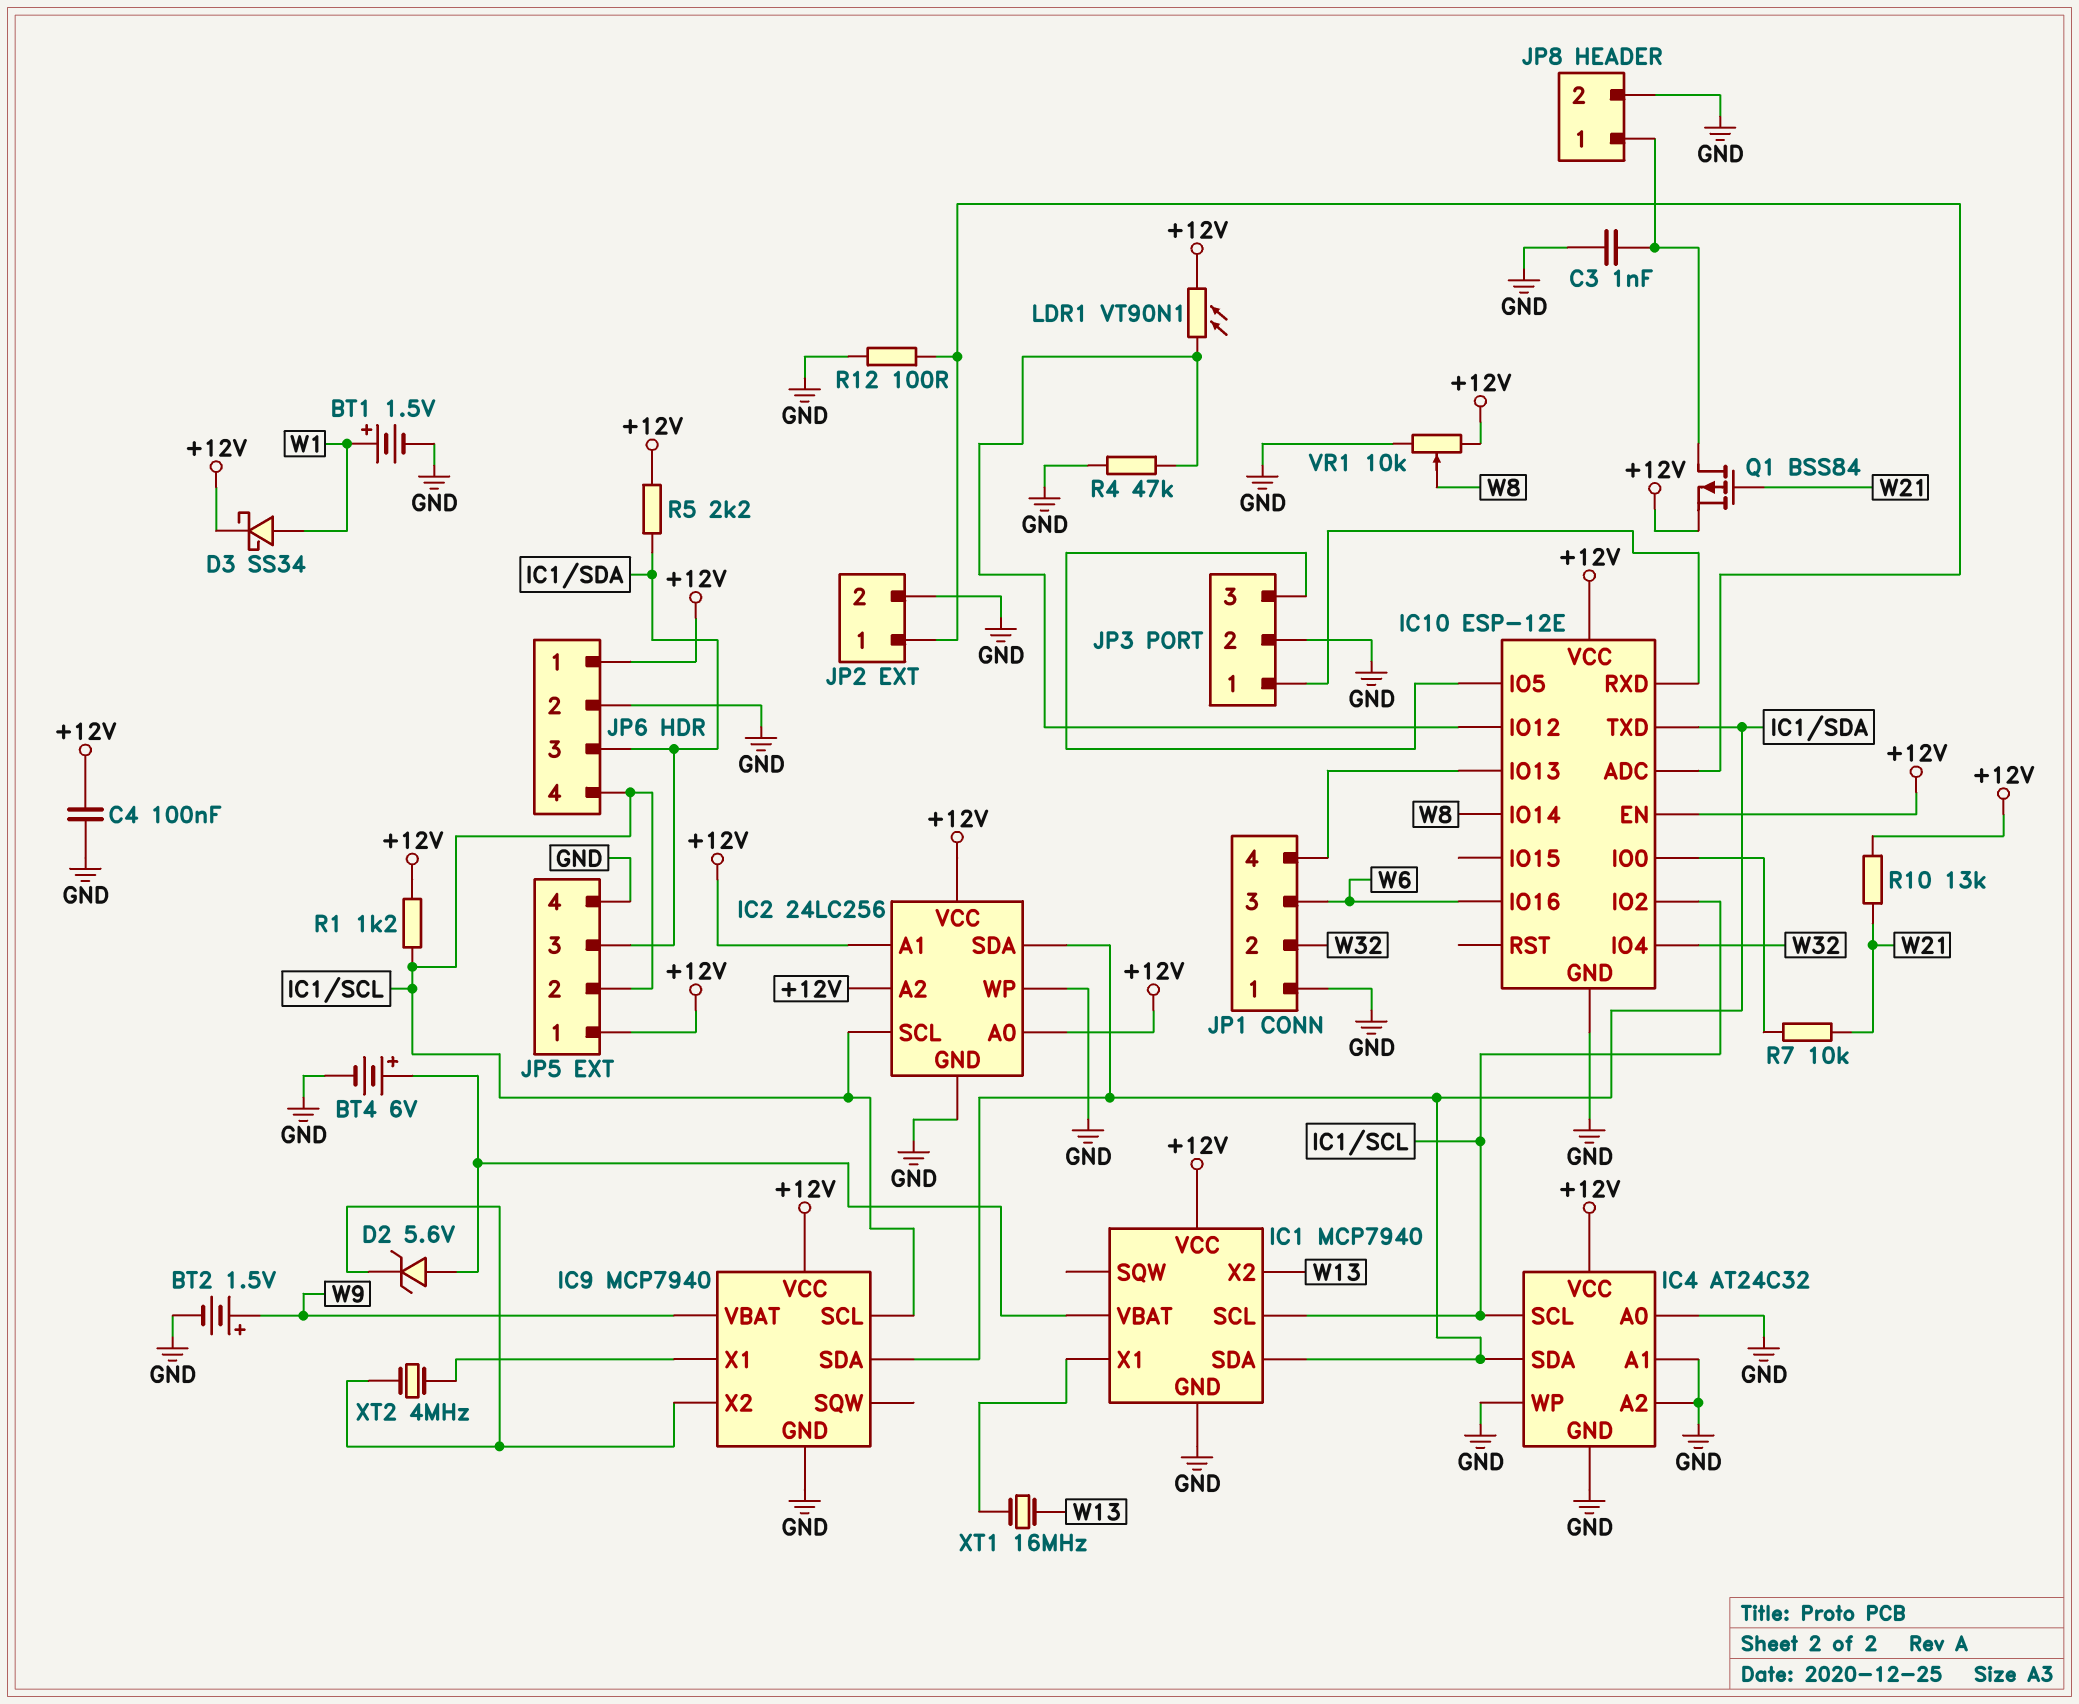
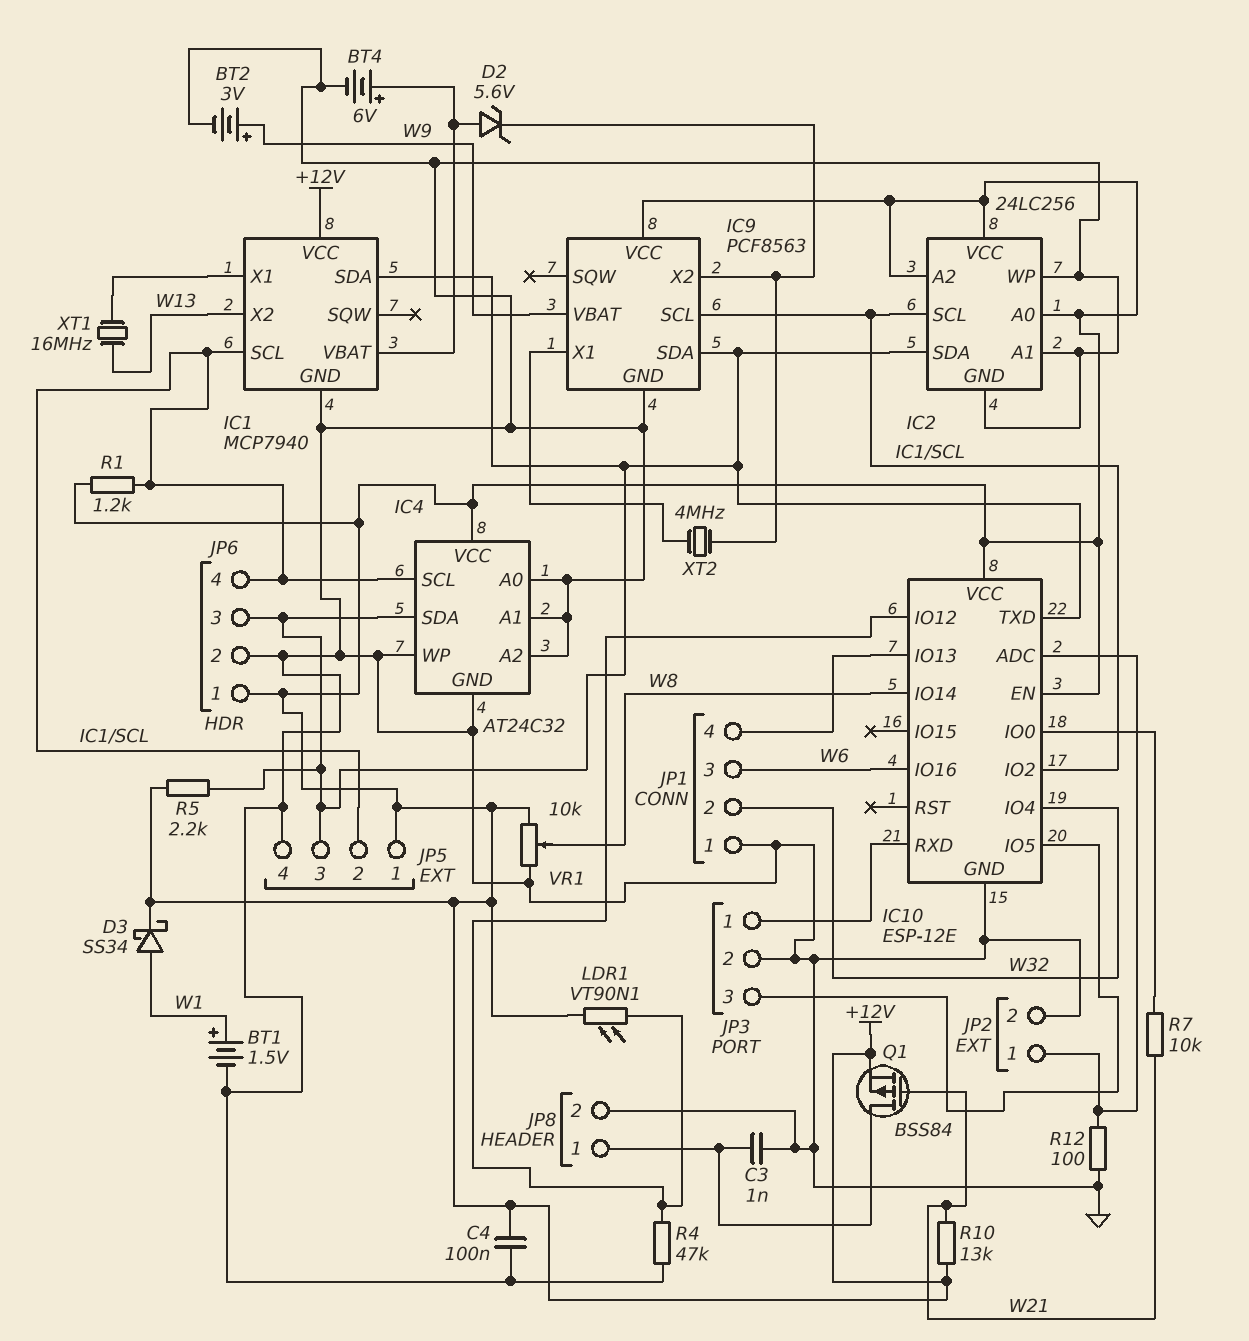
BT2: 1.5V (plus W9, minus GND) -> 3V (plus W9, minus GND)
IC2 pin A1: +12V -> GND
IC9: MCP7940 -> PCF8563

